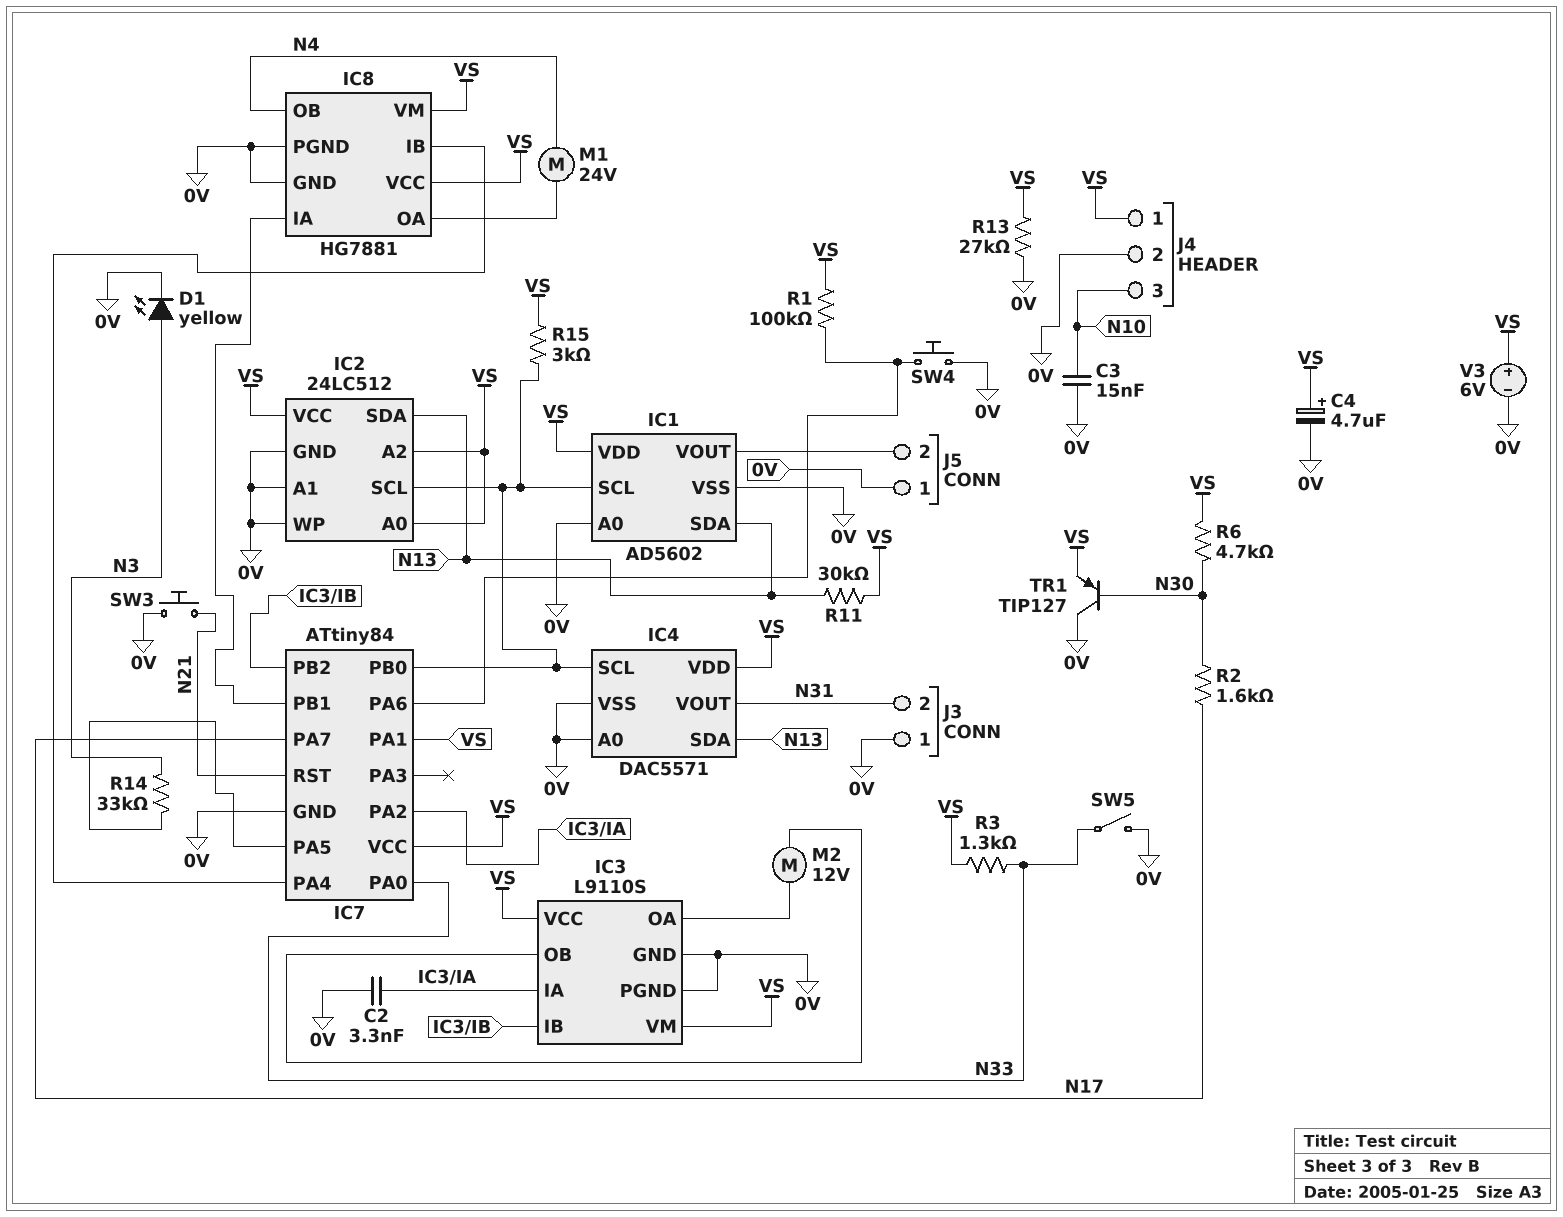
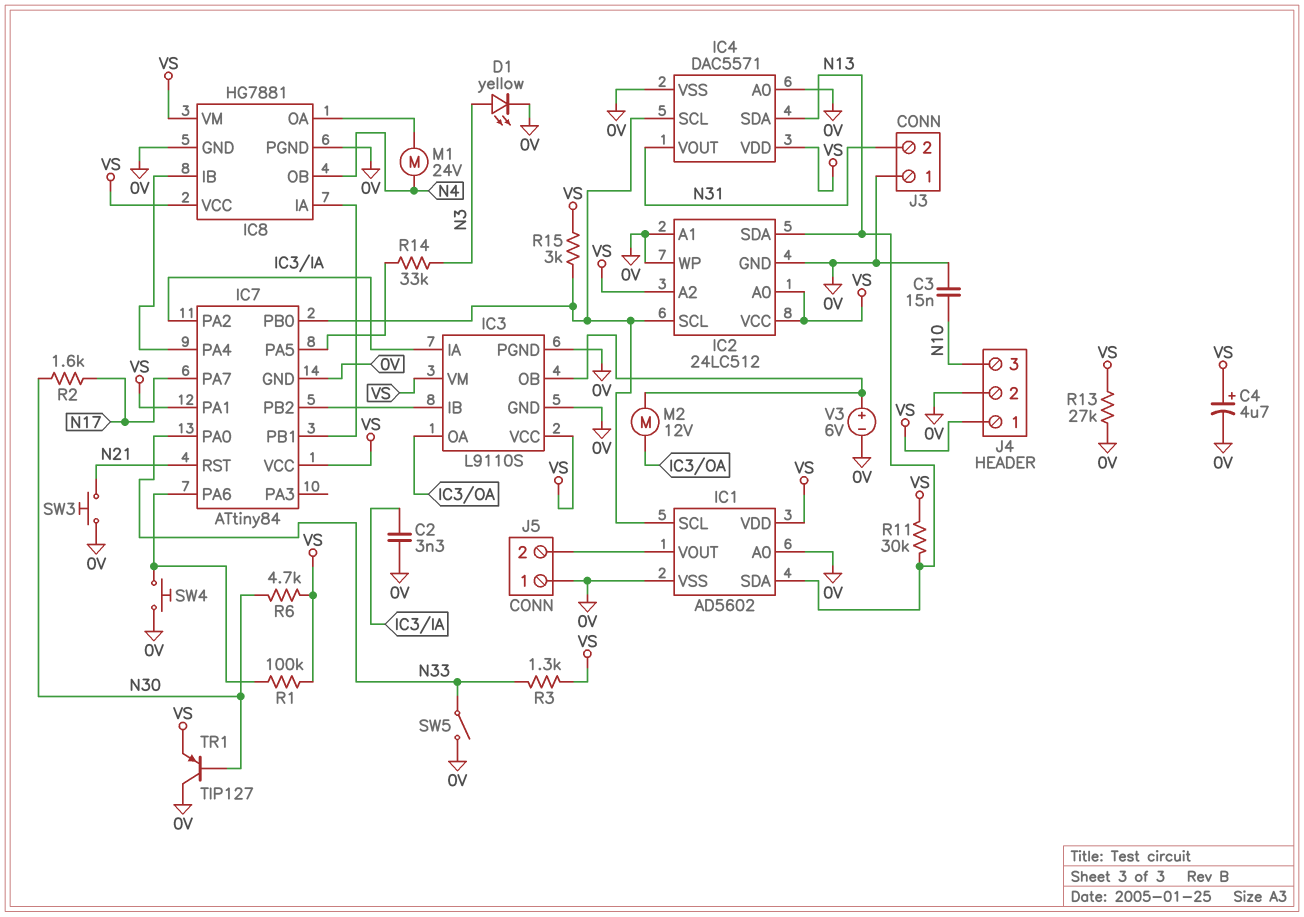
V3: 6V (plus VS, minus 0V) -> 6V (plus IC3/OB, minus 0V)

